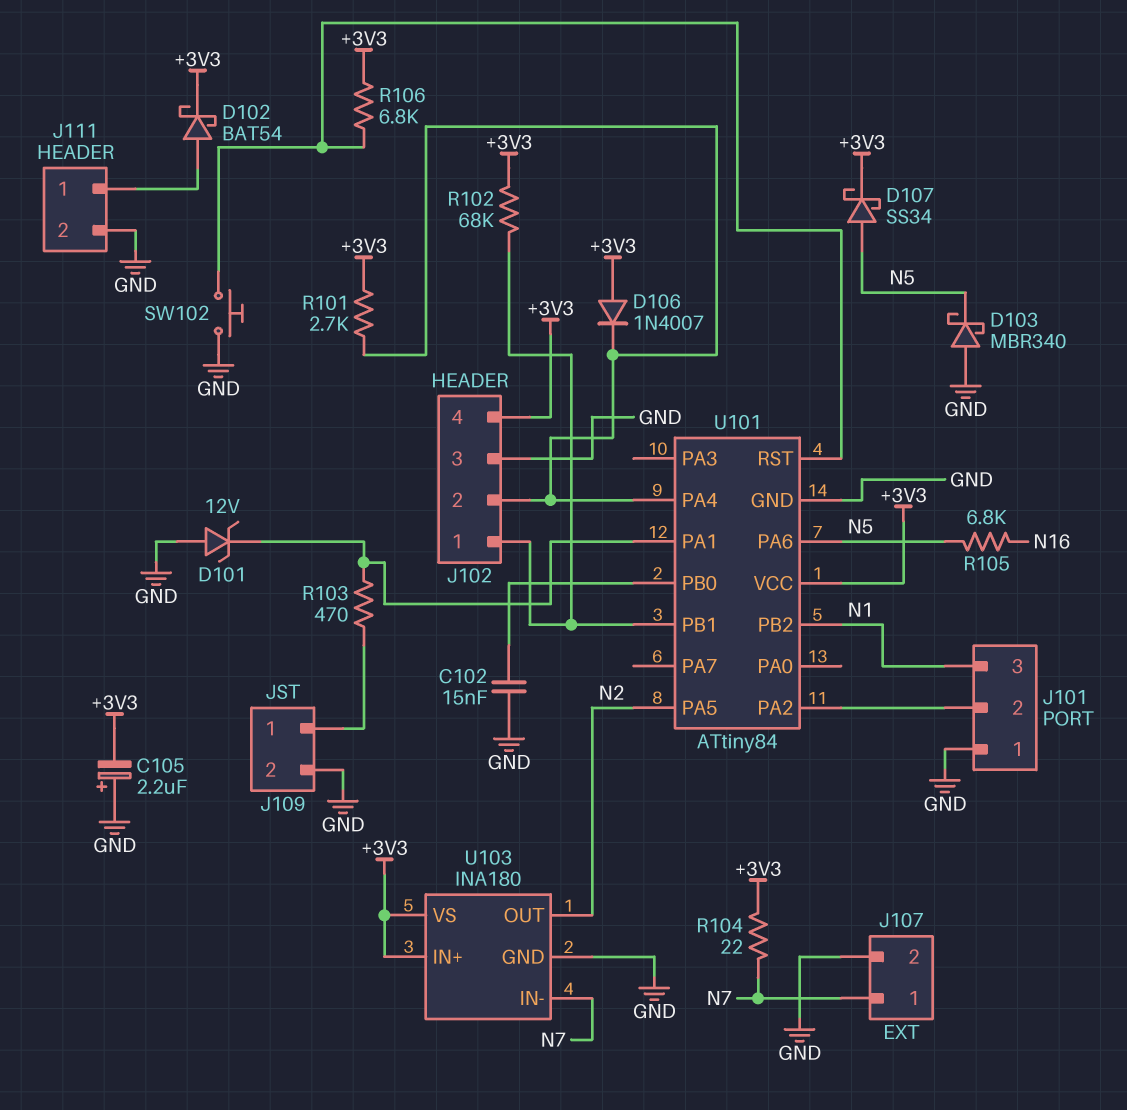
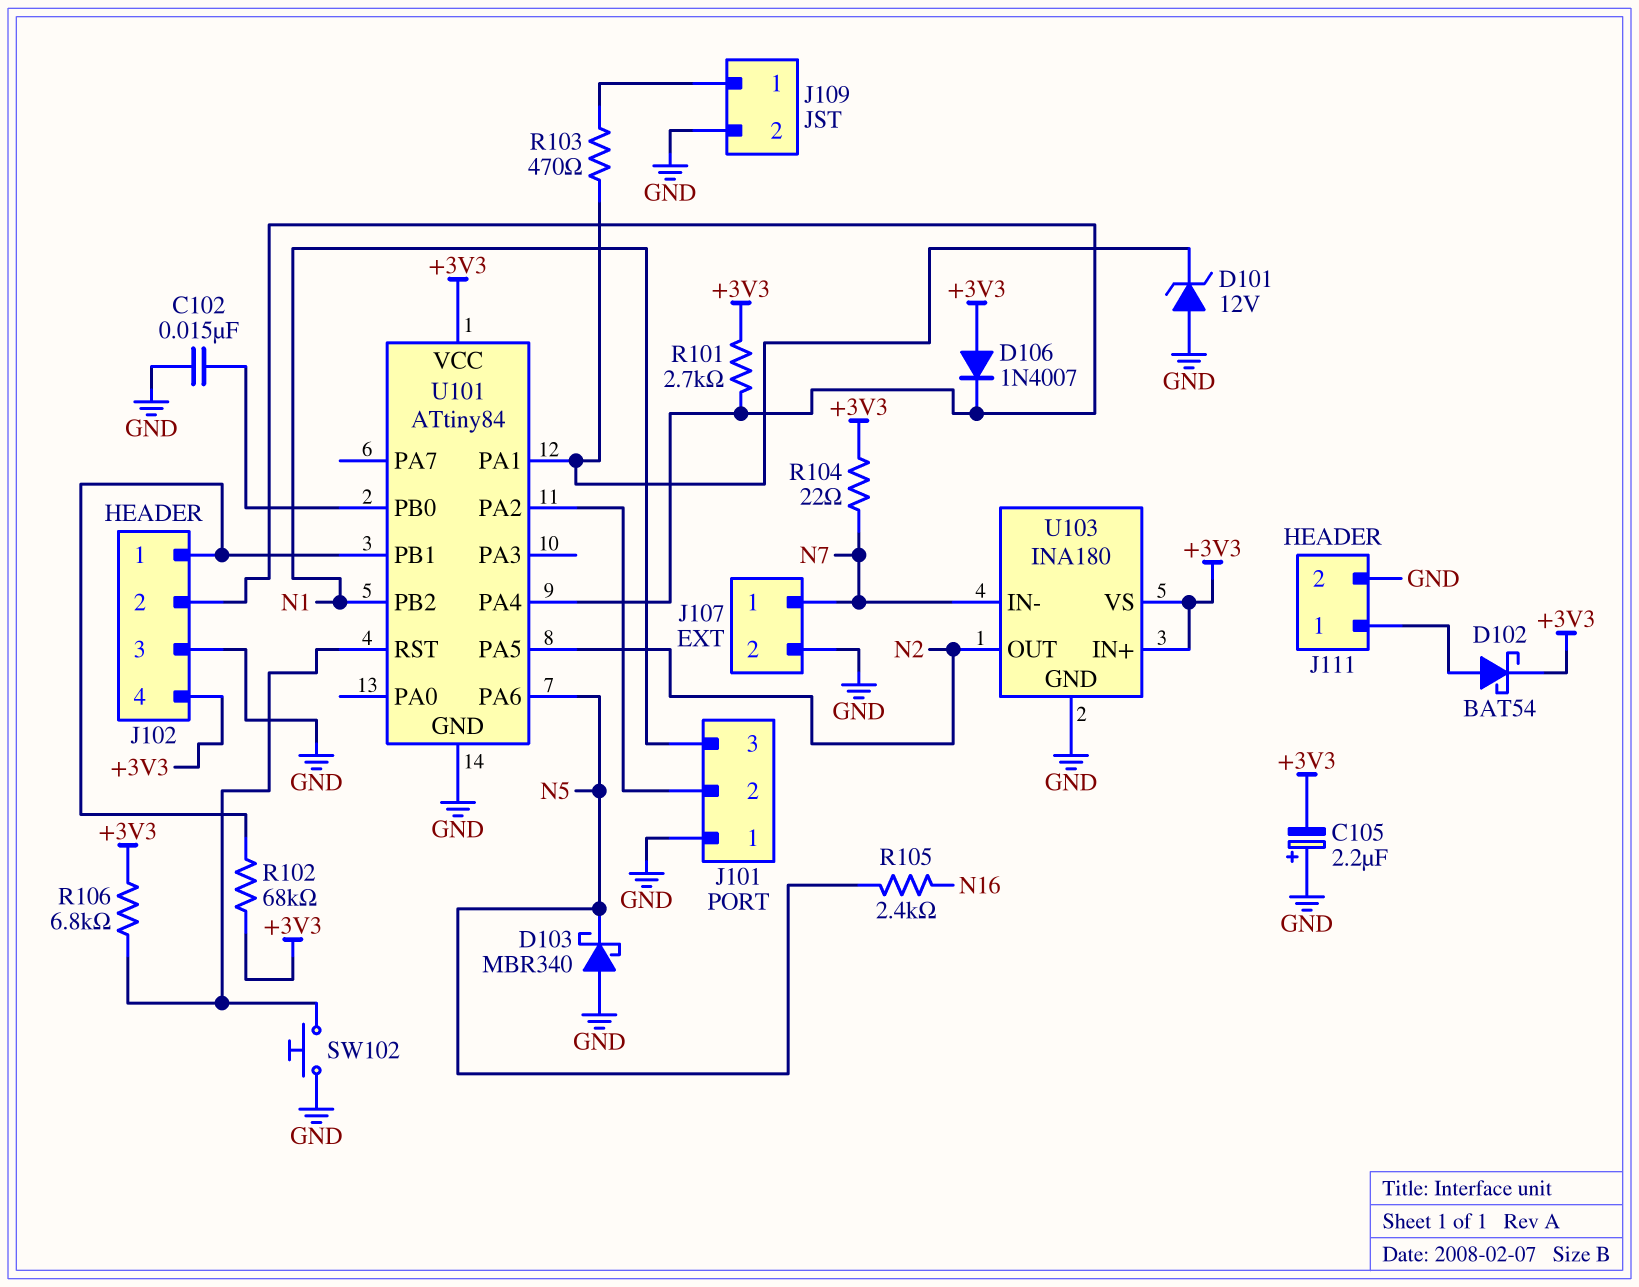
D107: schottky SS34 (A N5, K +3V3) -> none
R105: 6.8k (N5, N16) -> 2.4k (N5, N16)

